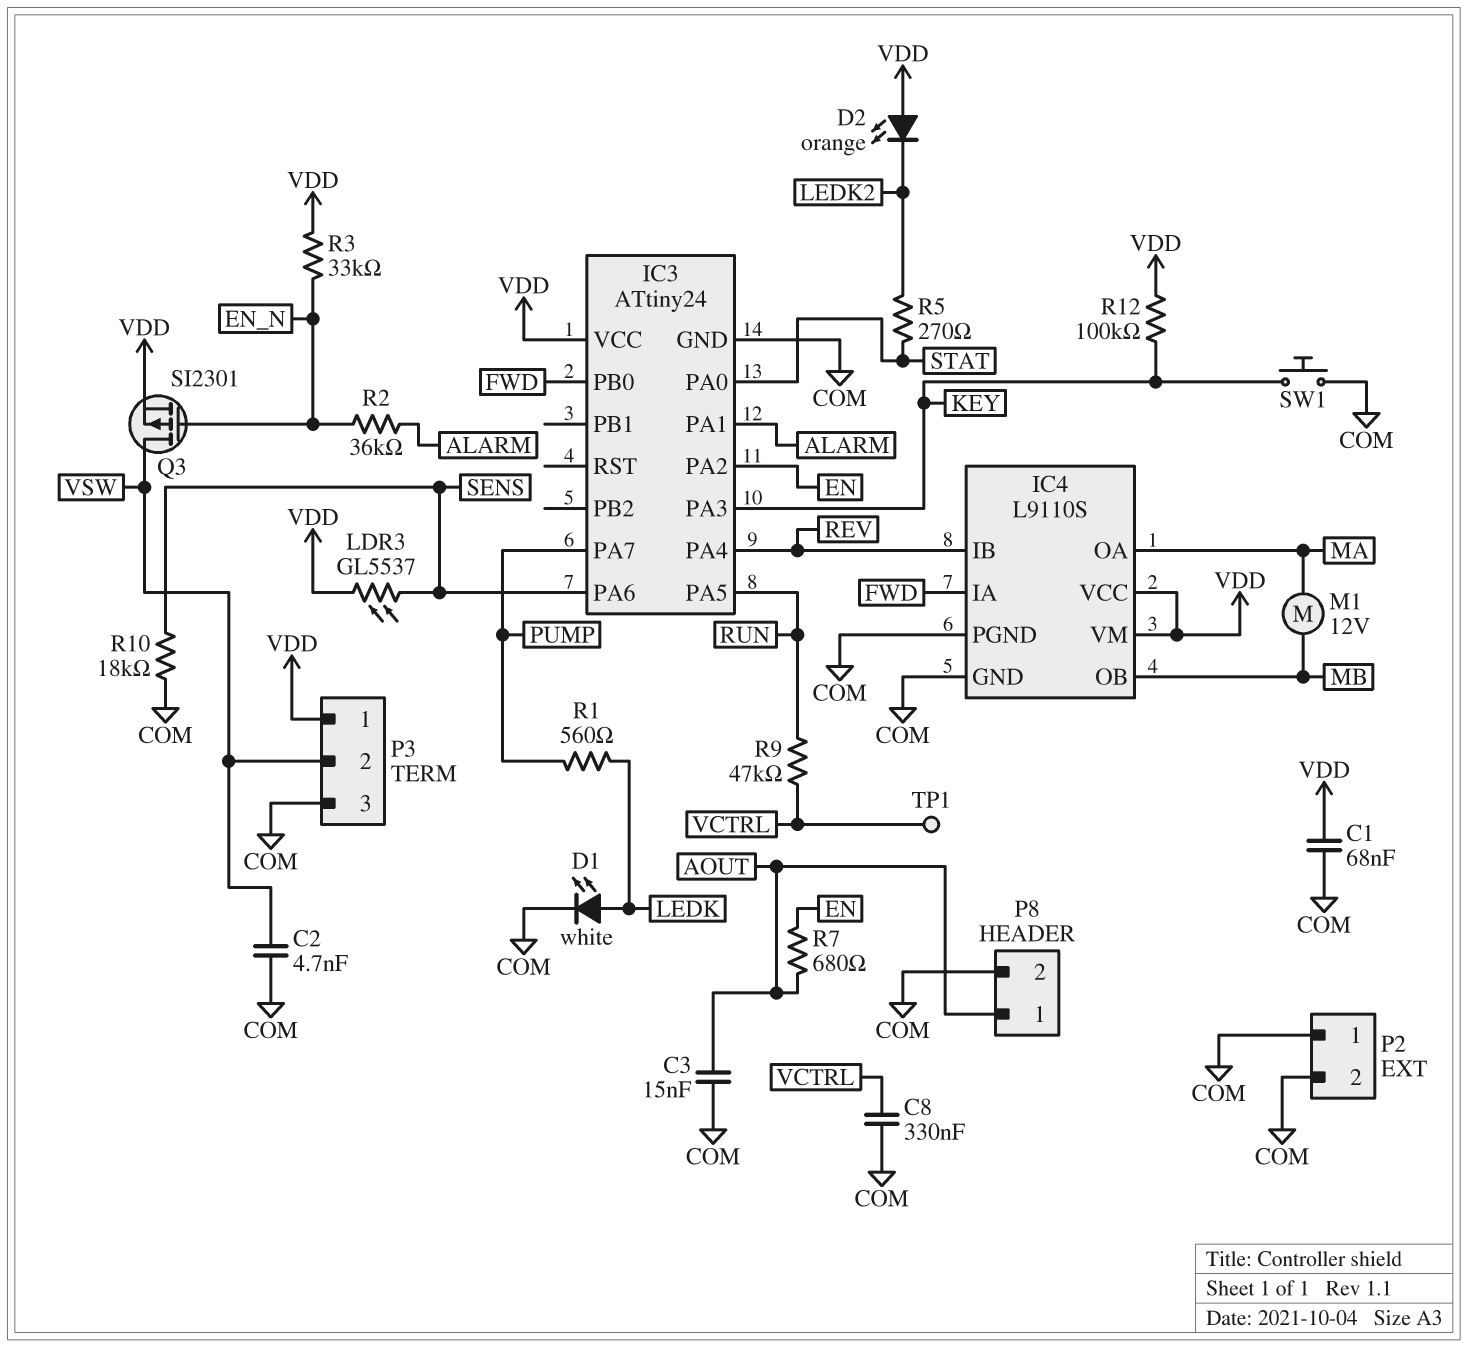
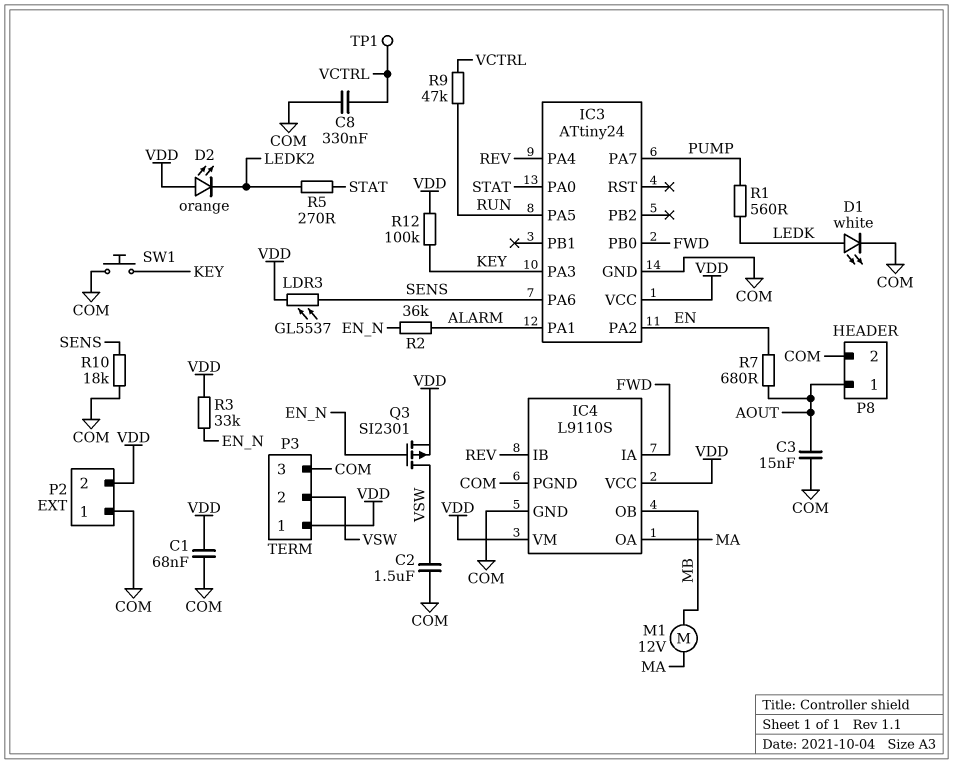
C2: 4.7nF (COM, VSW) -> 1.5uF (COM, VSW)
P2 pin 2: COM -> VDD

